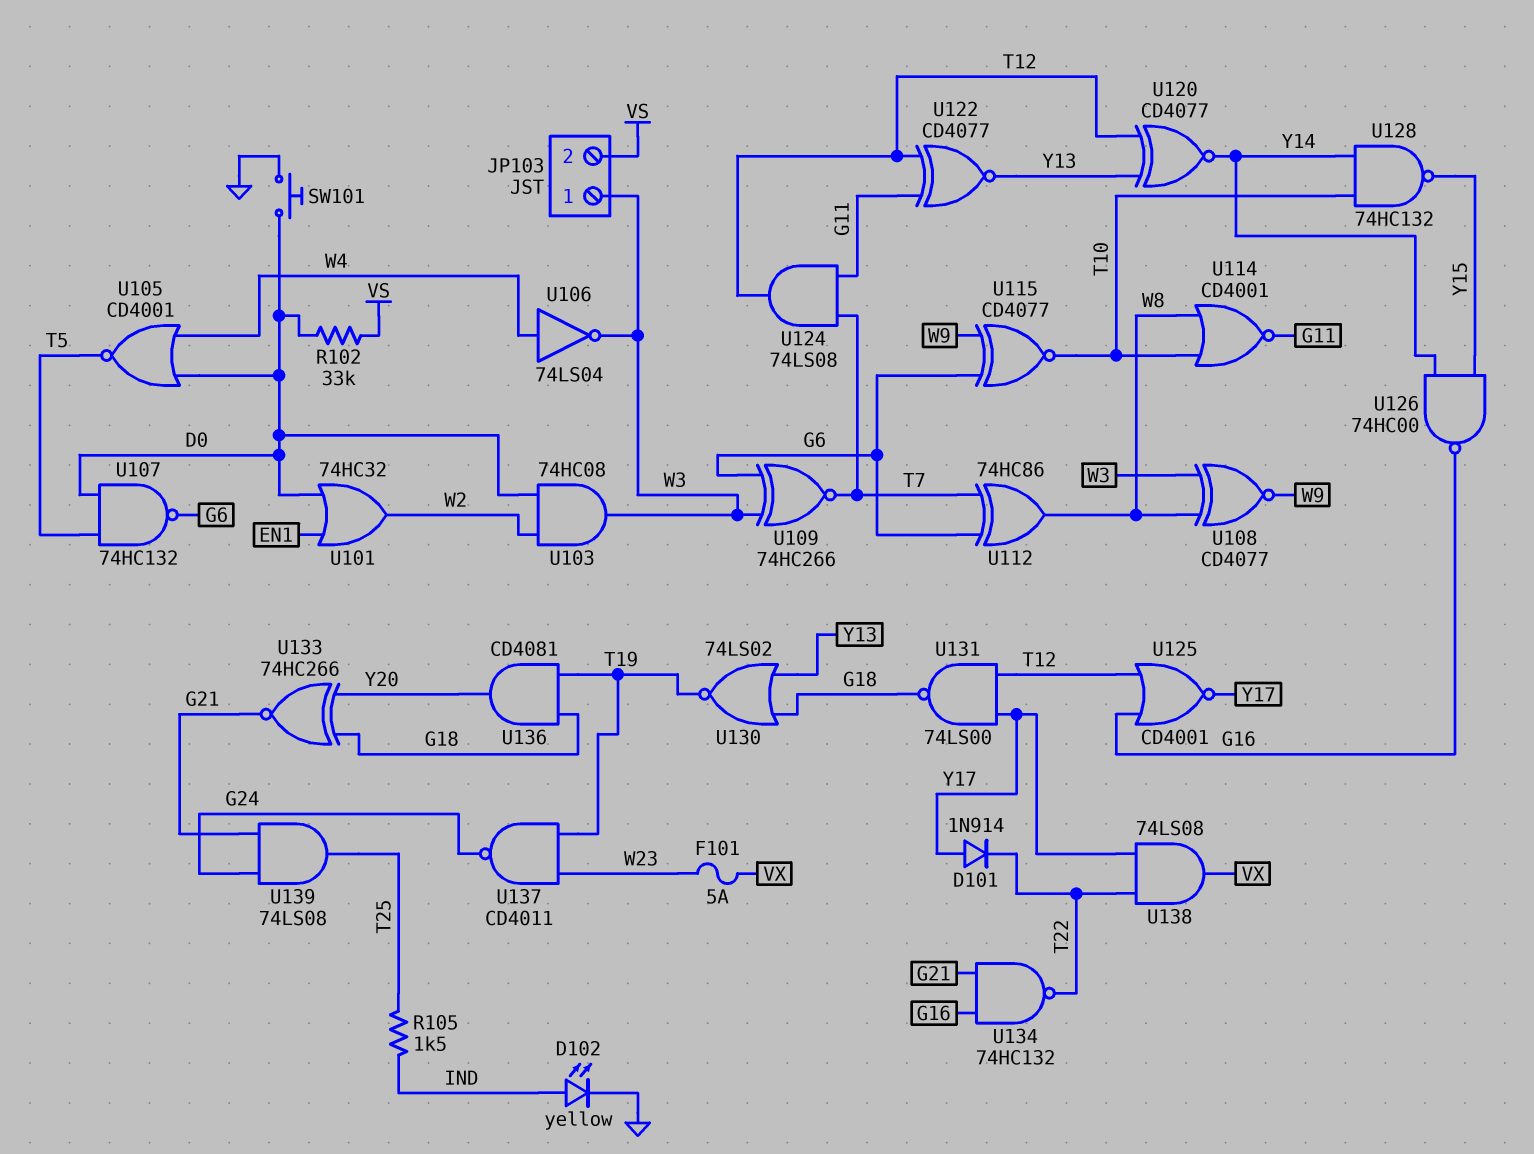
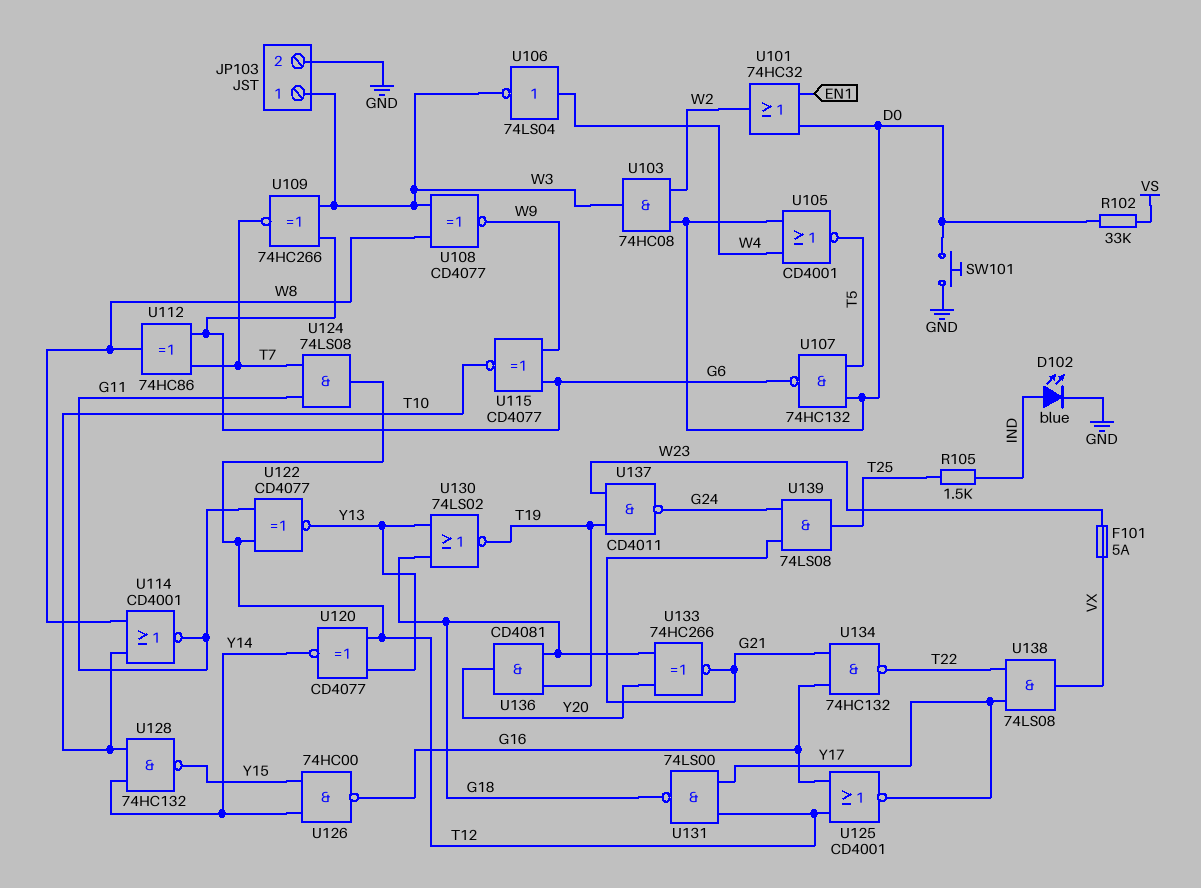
D101: diode 1N914 (A Y17, K T22) -> none
D102: LED yellow (A IND, K GND) -> LED blue (A IND, K GND)
JP103 pin 2: VS -> GND

